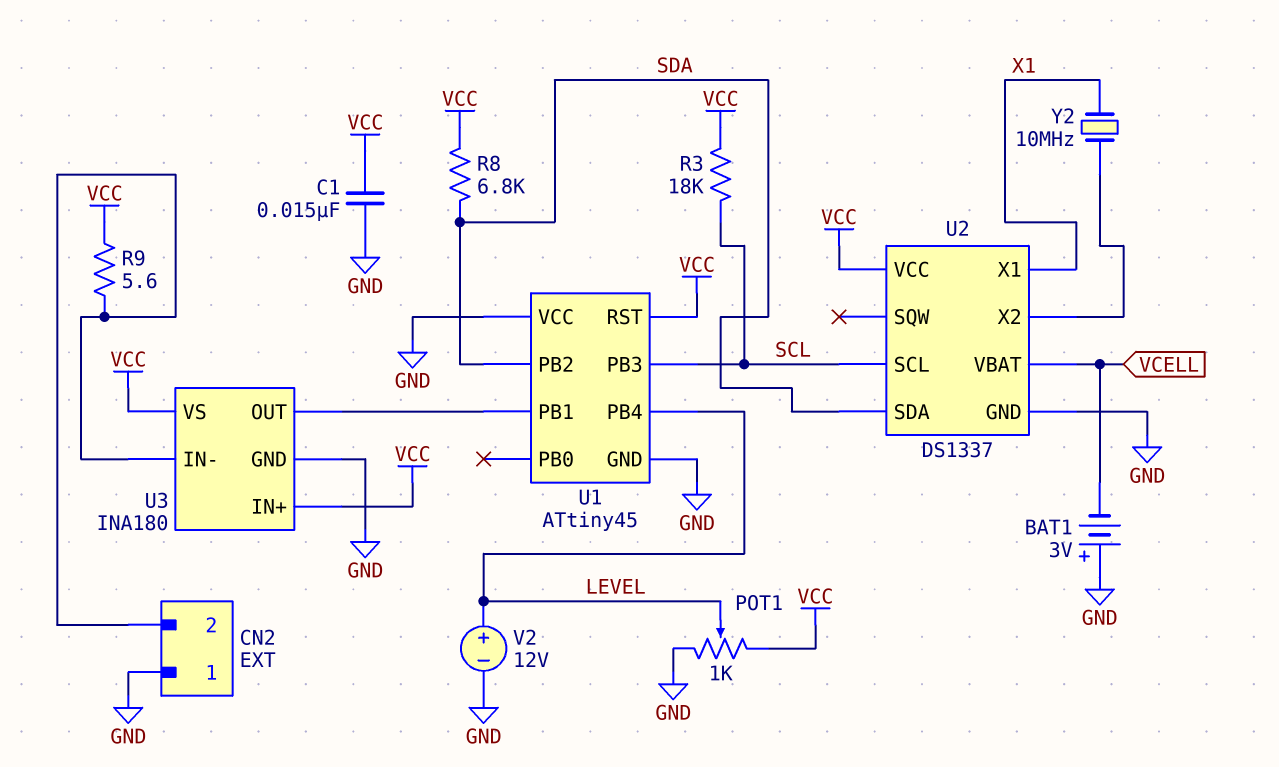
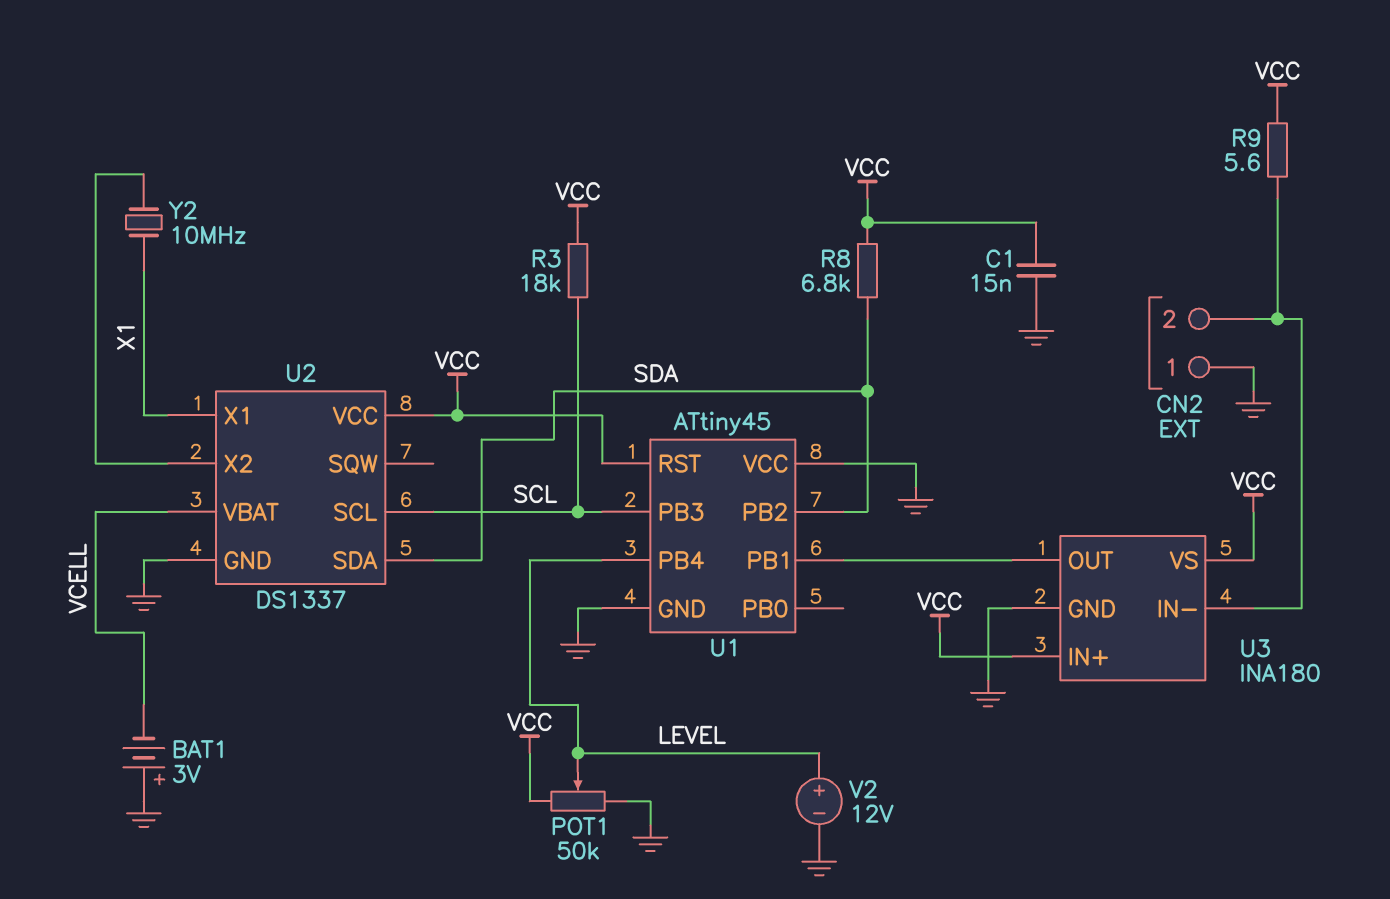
POT1: 1k (GND, VCC, wiper LEVEL) -> 50k (GND, VCC, wiper LEVEL)

